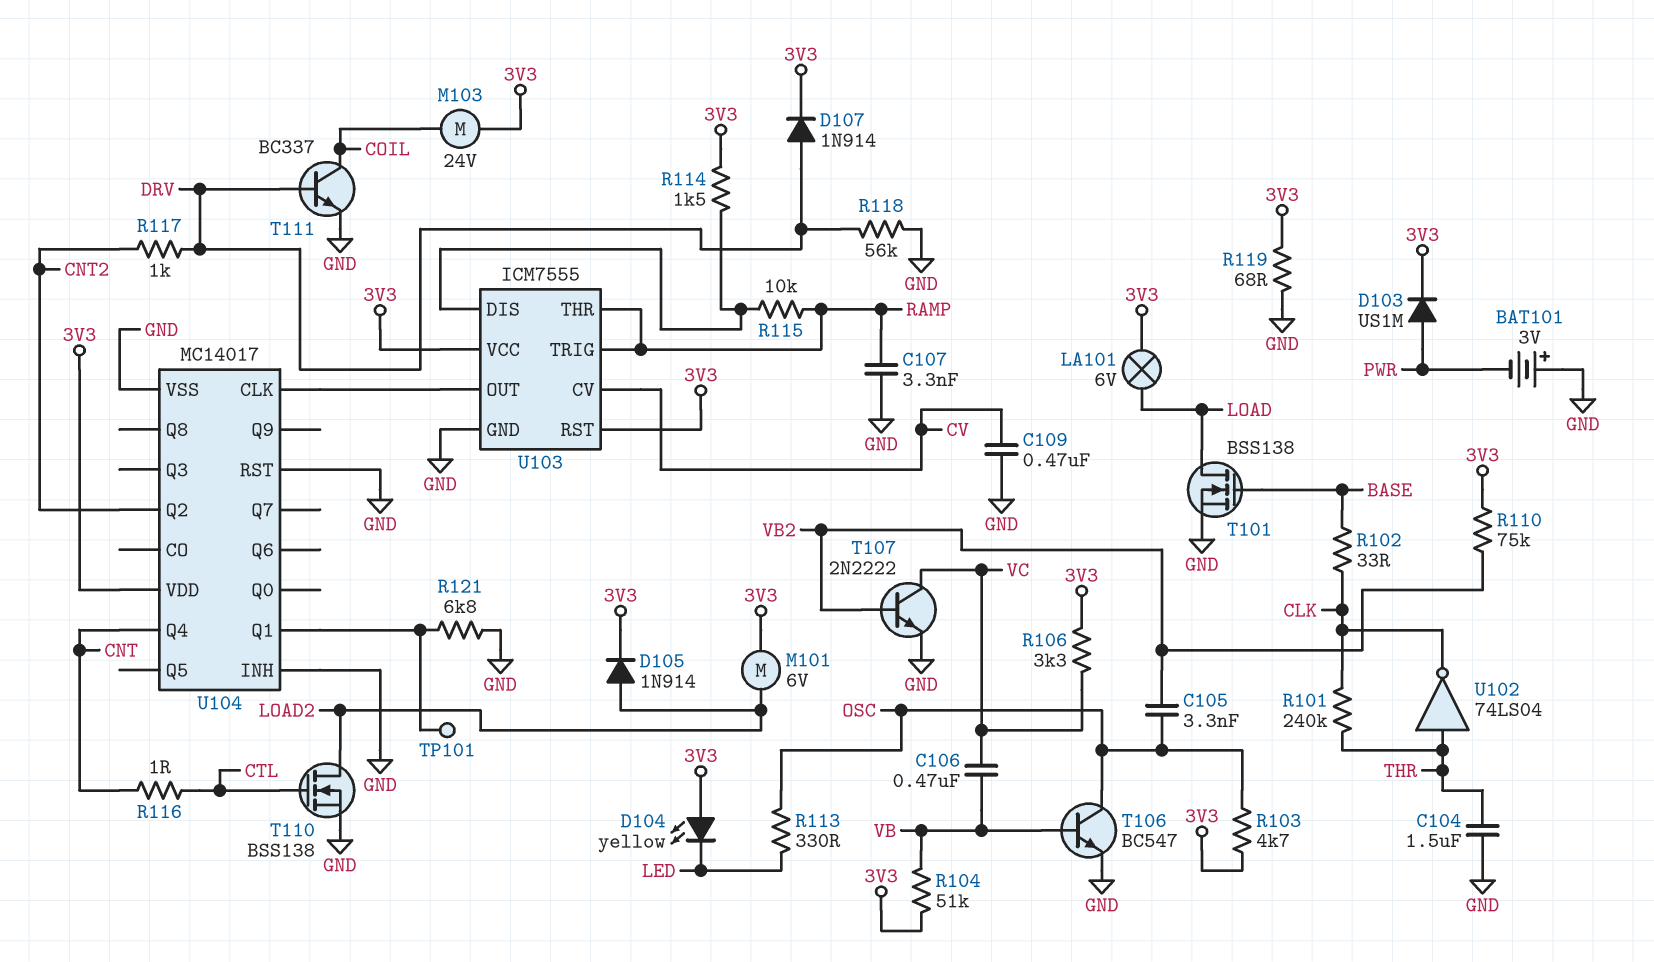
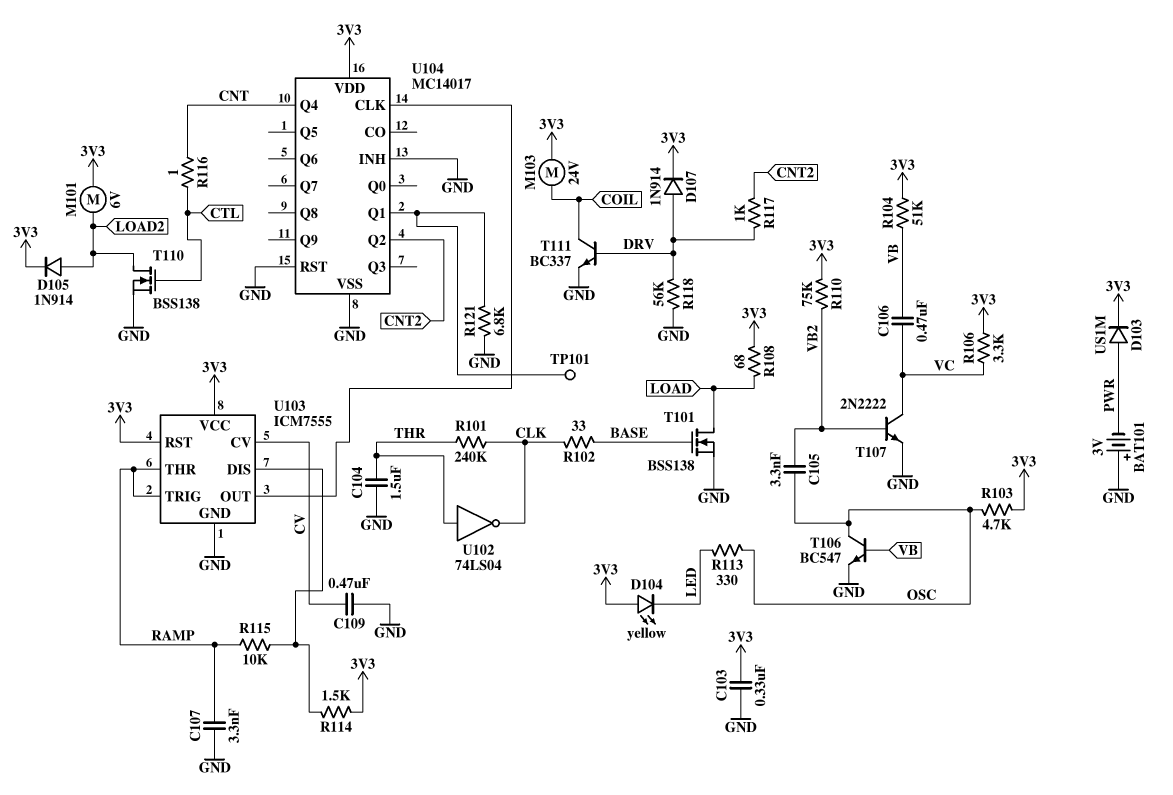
C103: none -> 330nF (3V3, GND)
LA101: lamp 6V (3V3, LOAD) -> none
R108: none -> 68 (3V3, LOAD)
R119: 68 (3V3, GND) -> none

